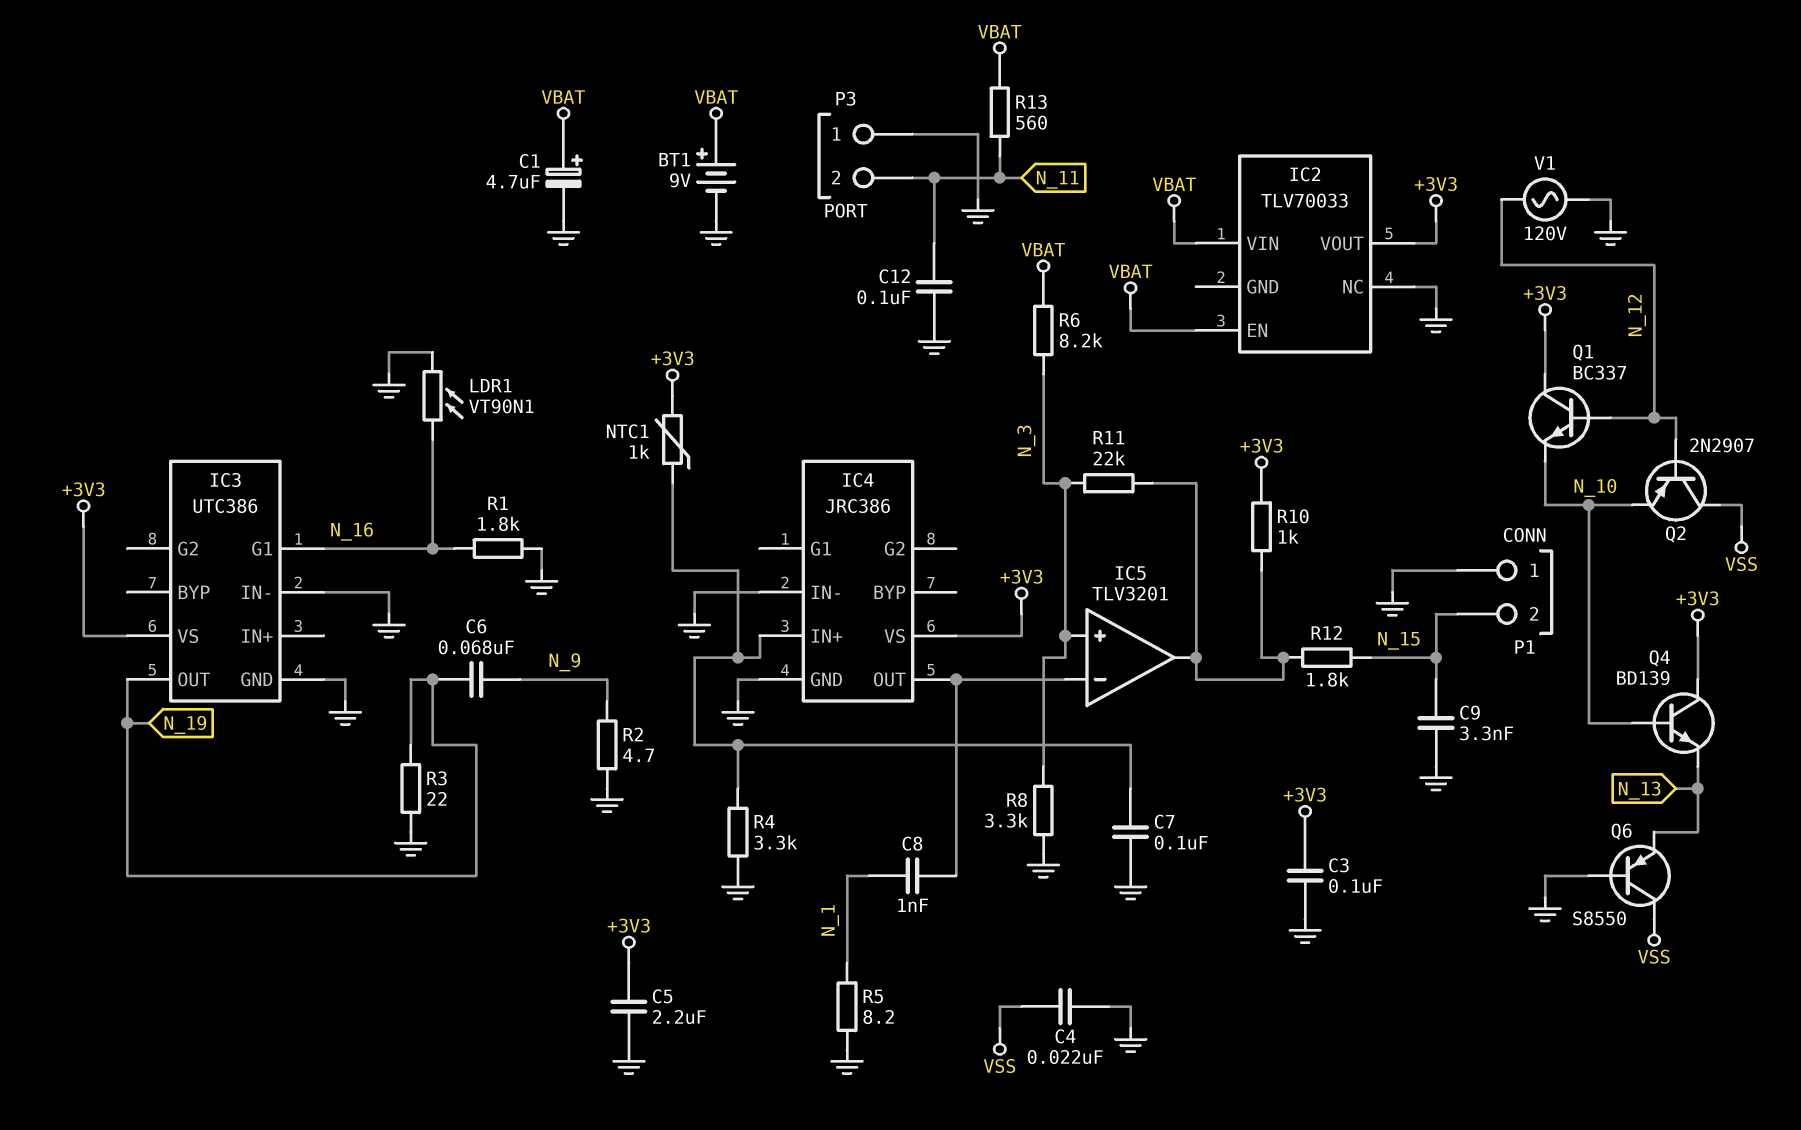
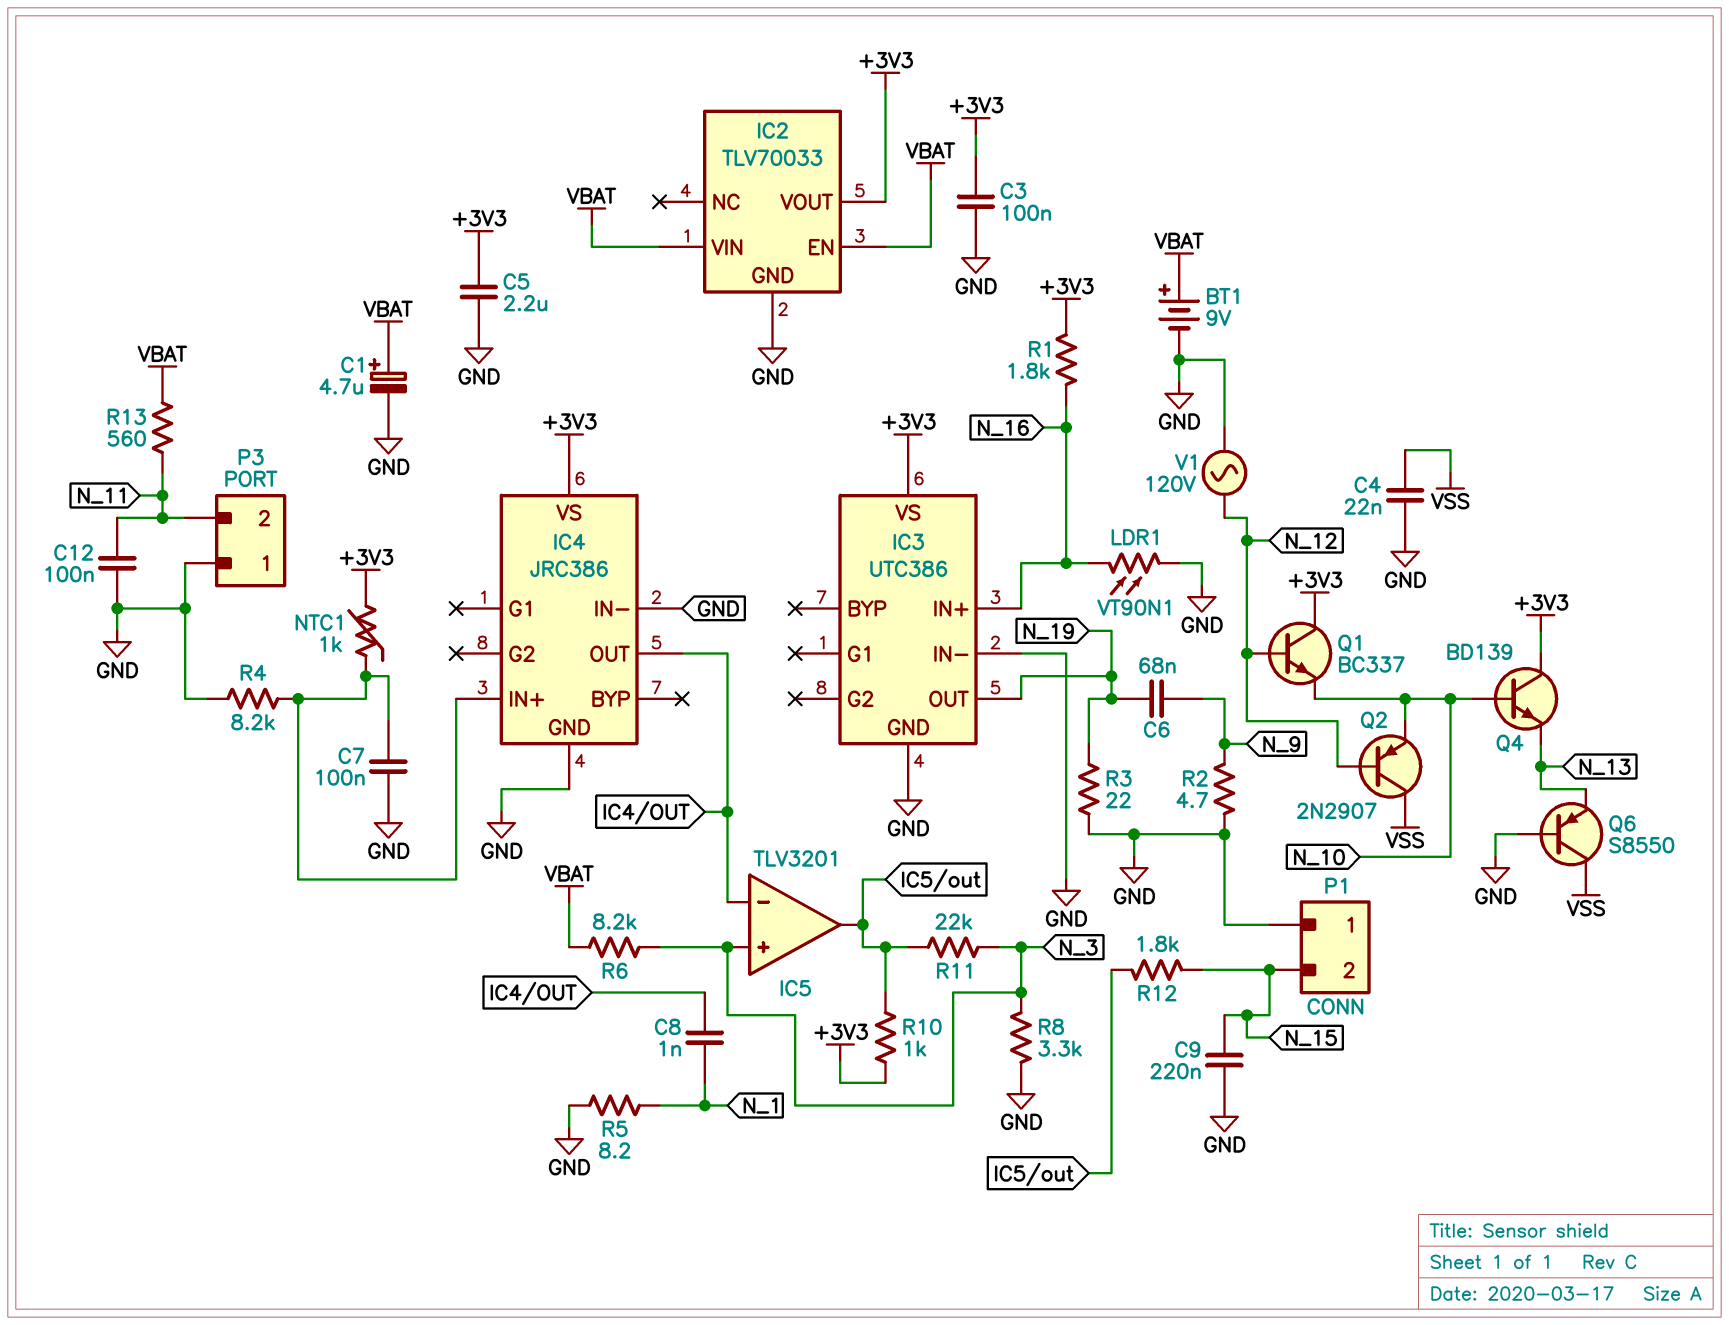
C9: 3.3nF (GND, N_15) -> 220nF (GND, N_15)
IC2 pin GND: none -> GND
IC2 pin NC: GND -> none
IC3 pin G1: N_16 -> none
IC3 pin IN+: none -> N_16
R1: 1.8k (GND, N_16) -> 1.8k (+3V3, N_16)
R4: 3.3k (GND, IC4/IN+) -> 8.2k (GND, IC4/IN+)

